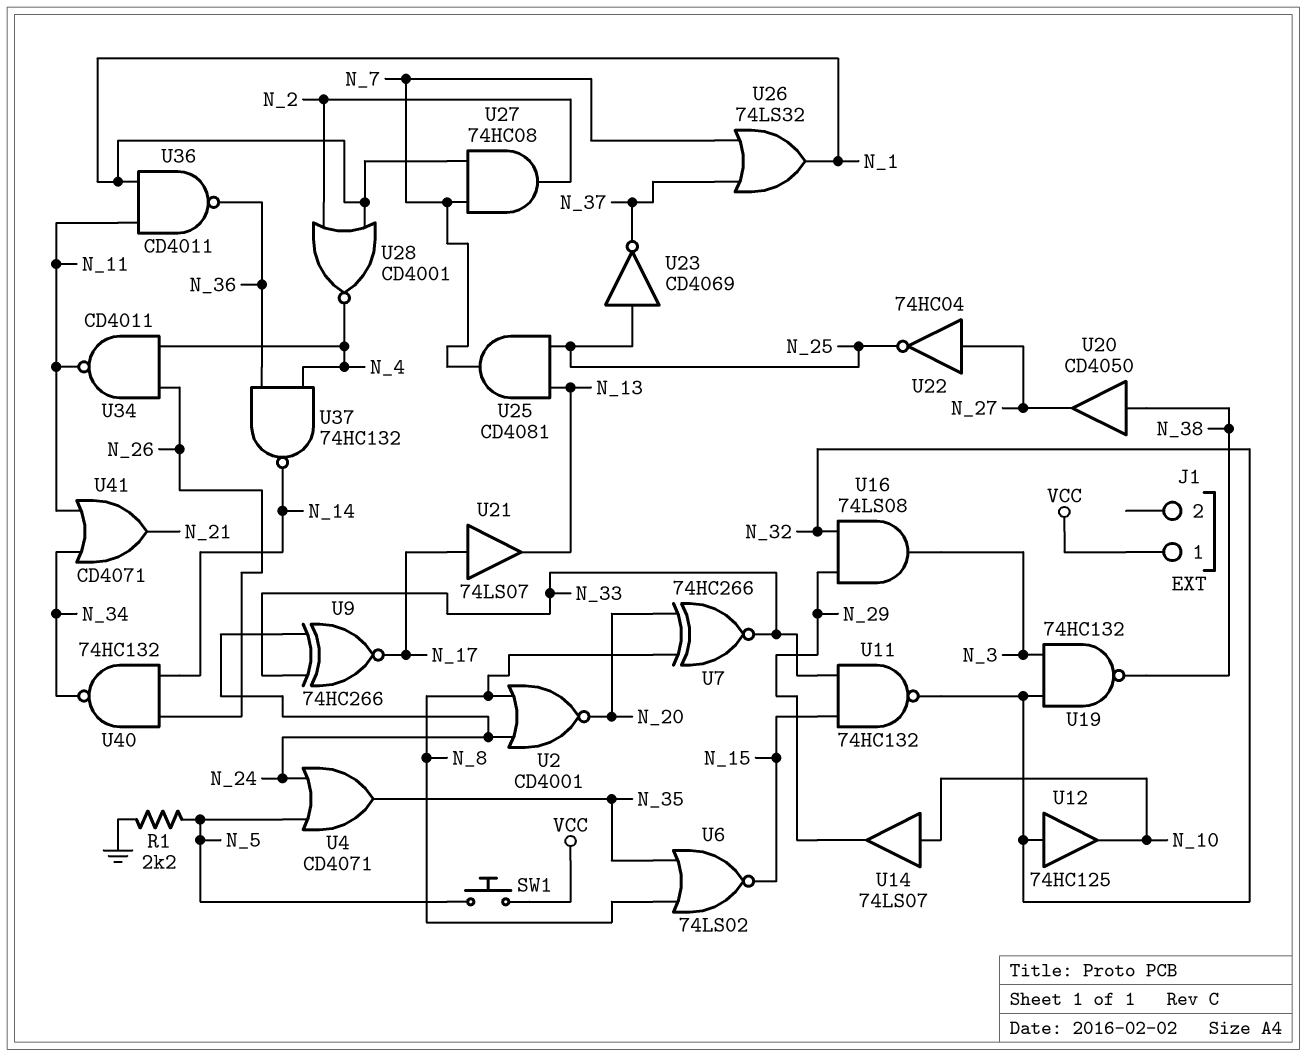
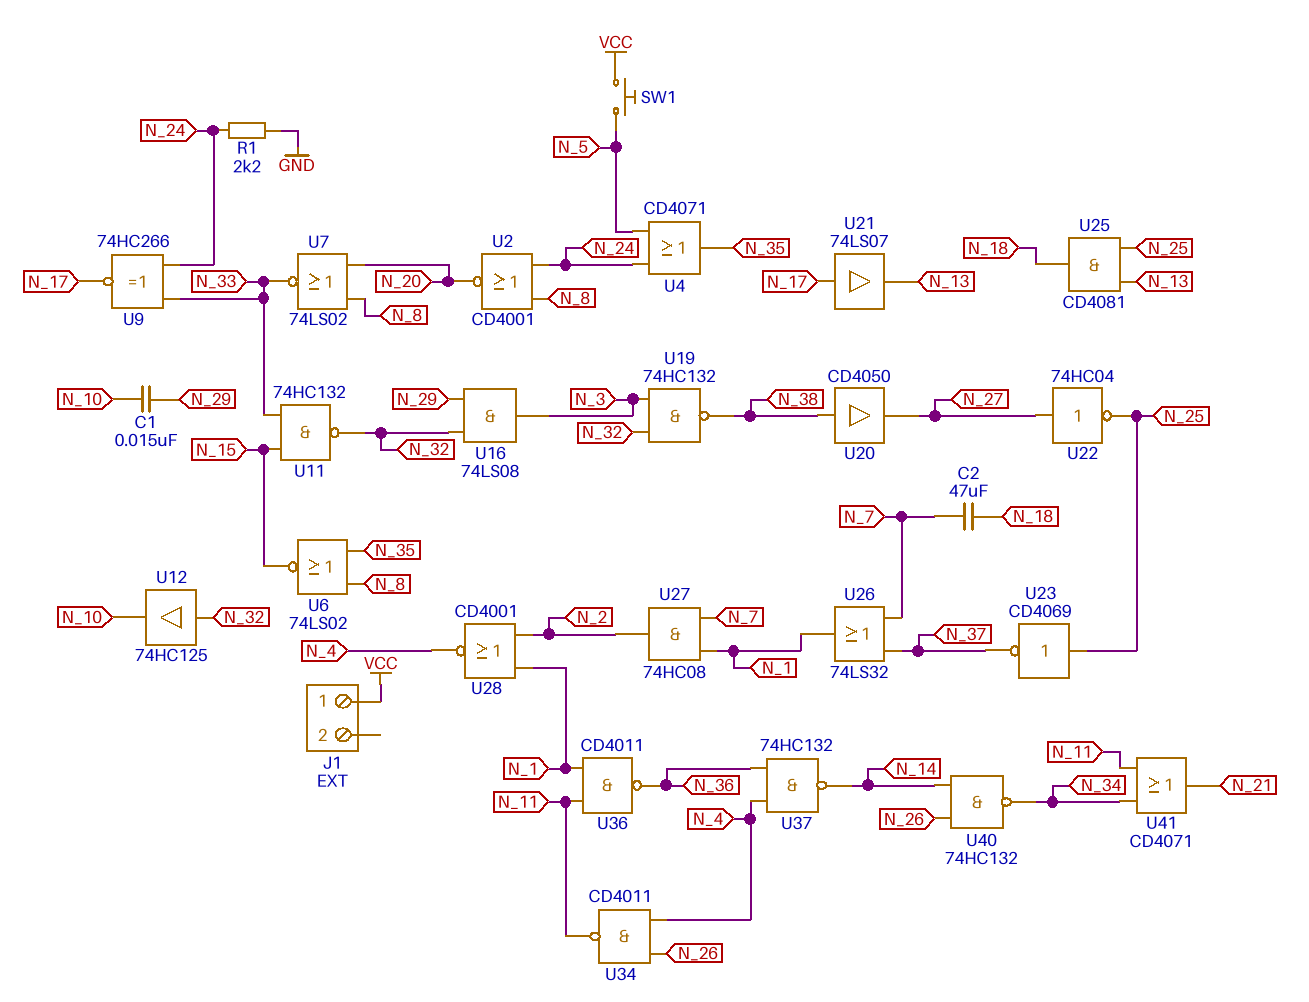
C1: none -> 15nF (N_10, N_29)
C2: none -> 47uF (N_7, N_18)
R1: 2.2k (GND, N_5) -> 2.2k (GND, N_24)
U7: XNOR 74HC266 (in N_8, in N_20, out N_33) -> NOR 74LS02 (in N_8, in N_20, out N_33)
U14: buffer 74LS07 (in N_10, out N_29) -> none
U25: AND CD4081 (in N_13, in N_25, out N_7) -> AND CD4081 (in N_13, in N_25, out N_18)

